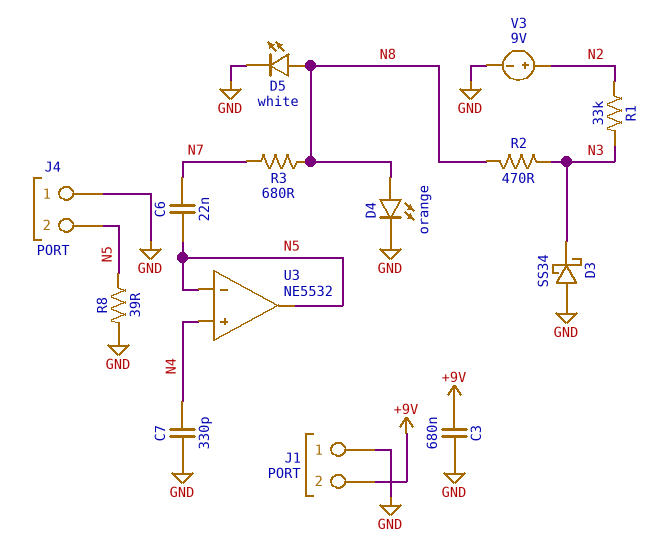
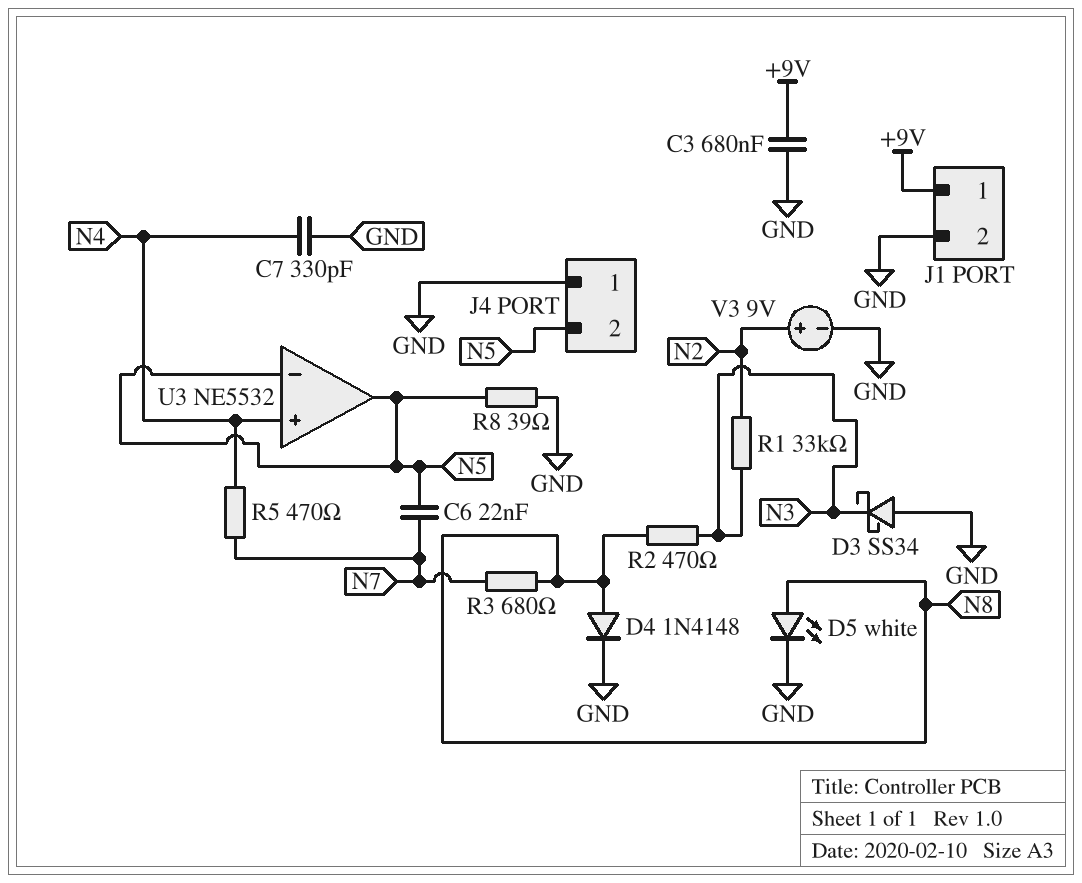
D4: LED orange (A N8, K GND) -> diode 1N4148 (A N8, K GND)
J1 pin 1: GND -> +9V
J1 pin 2: +9V -> GND
R5: none -> 470 (N4, N7)

